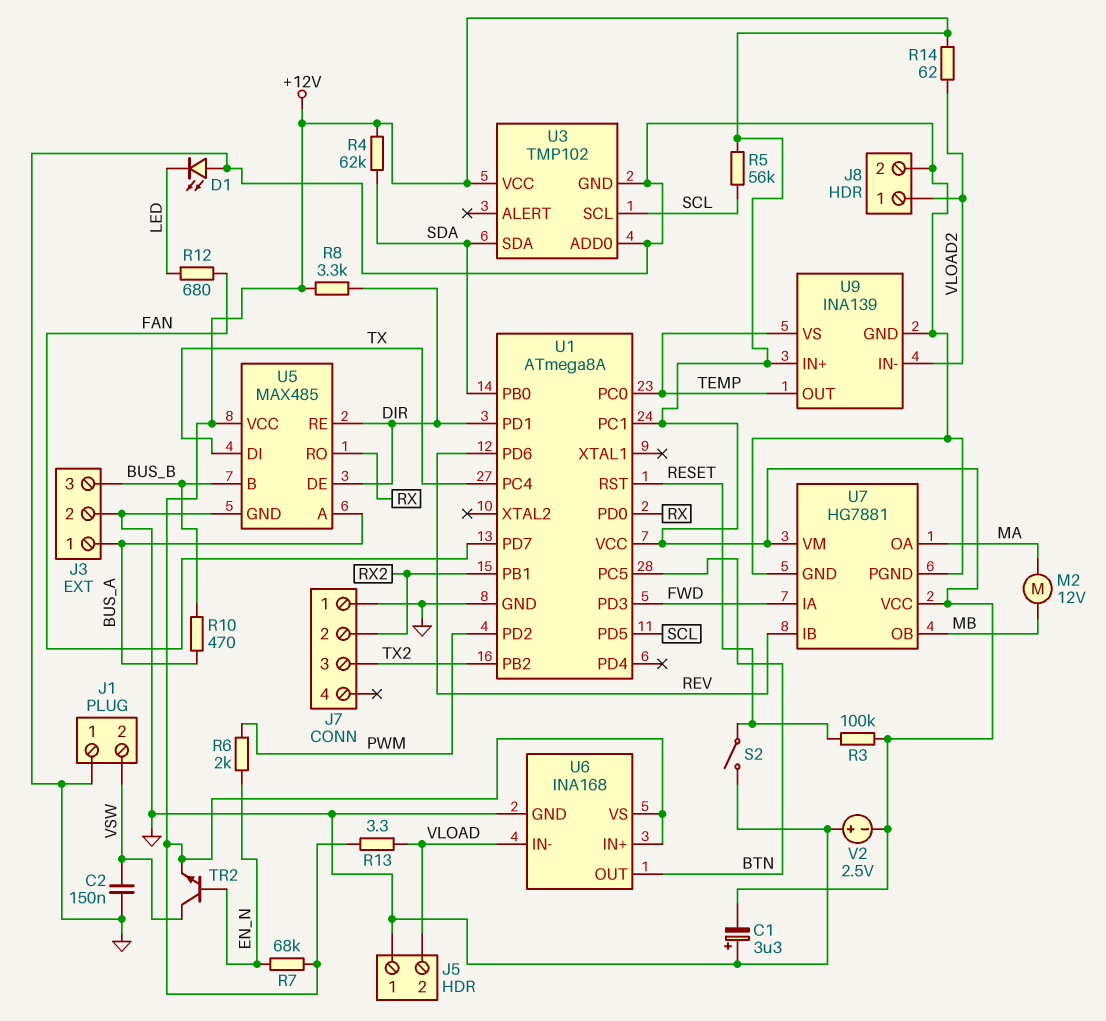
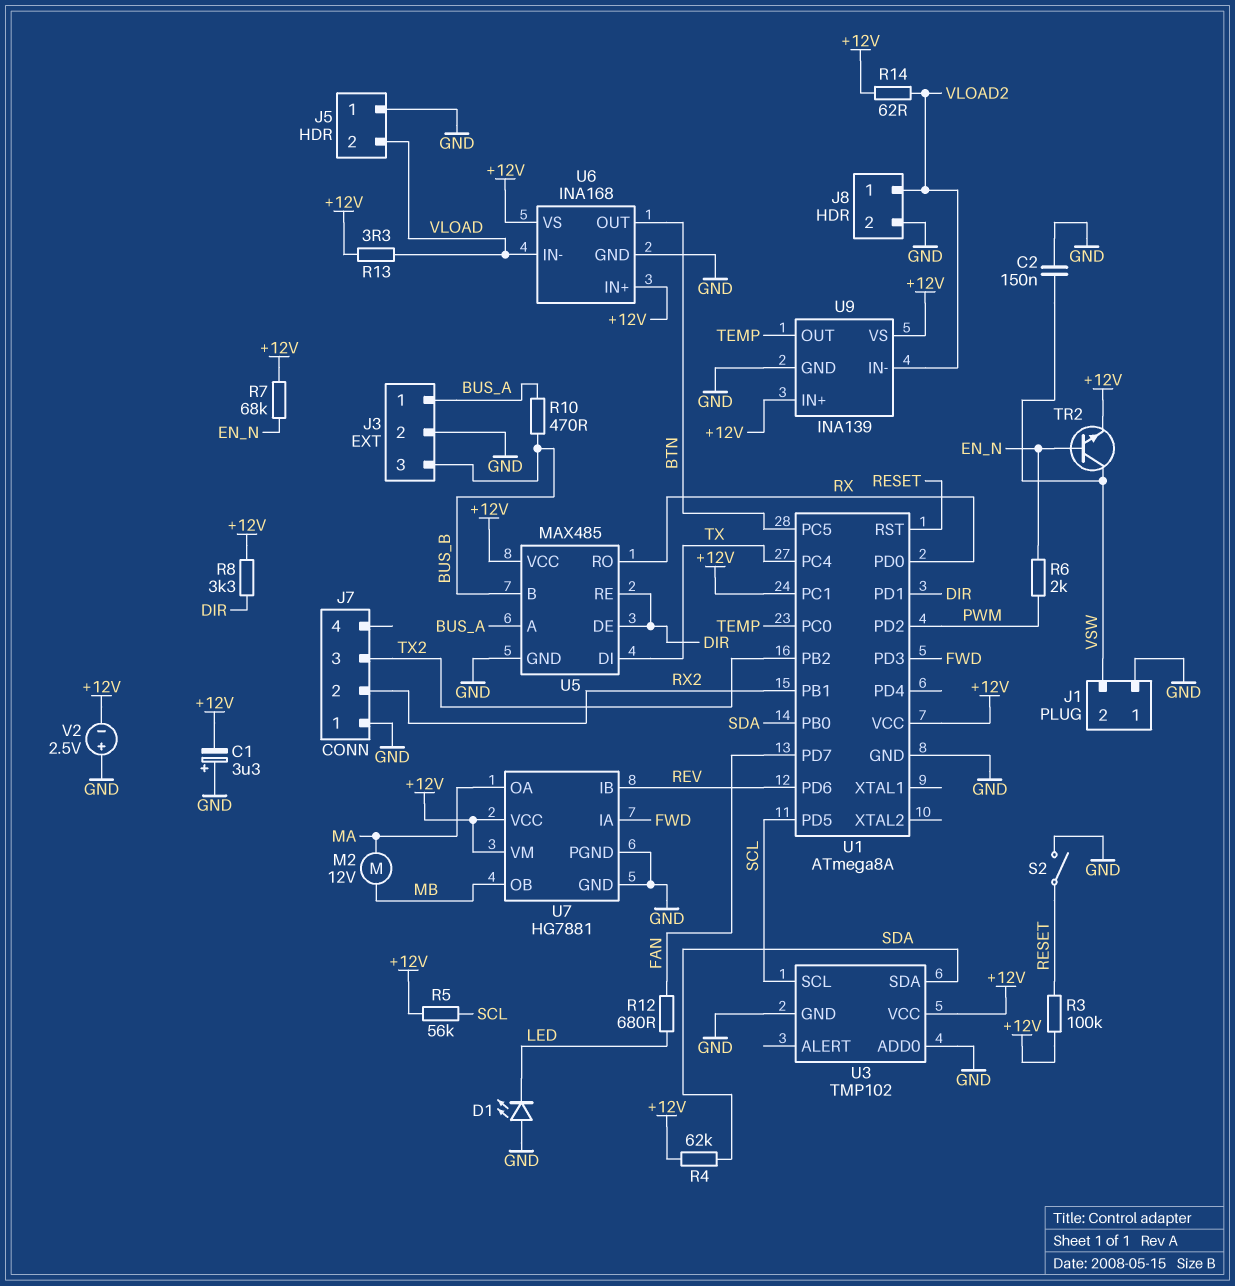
U9 pin VS: TEMP -> +12V

